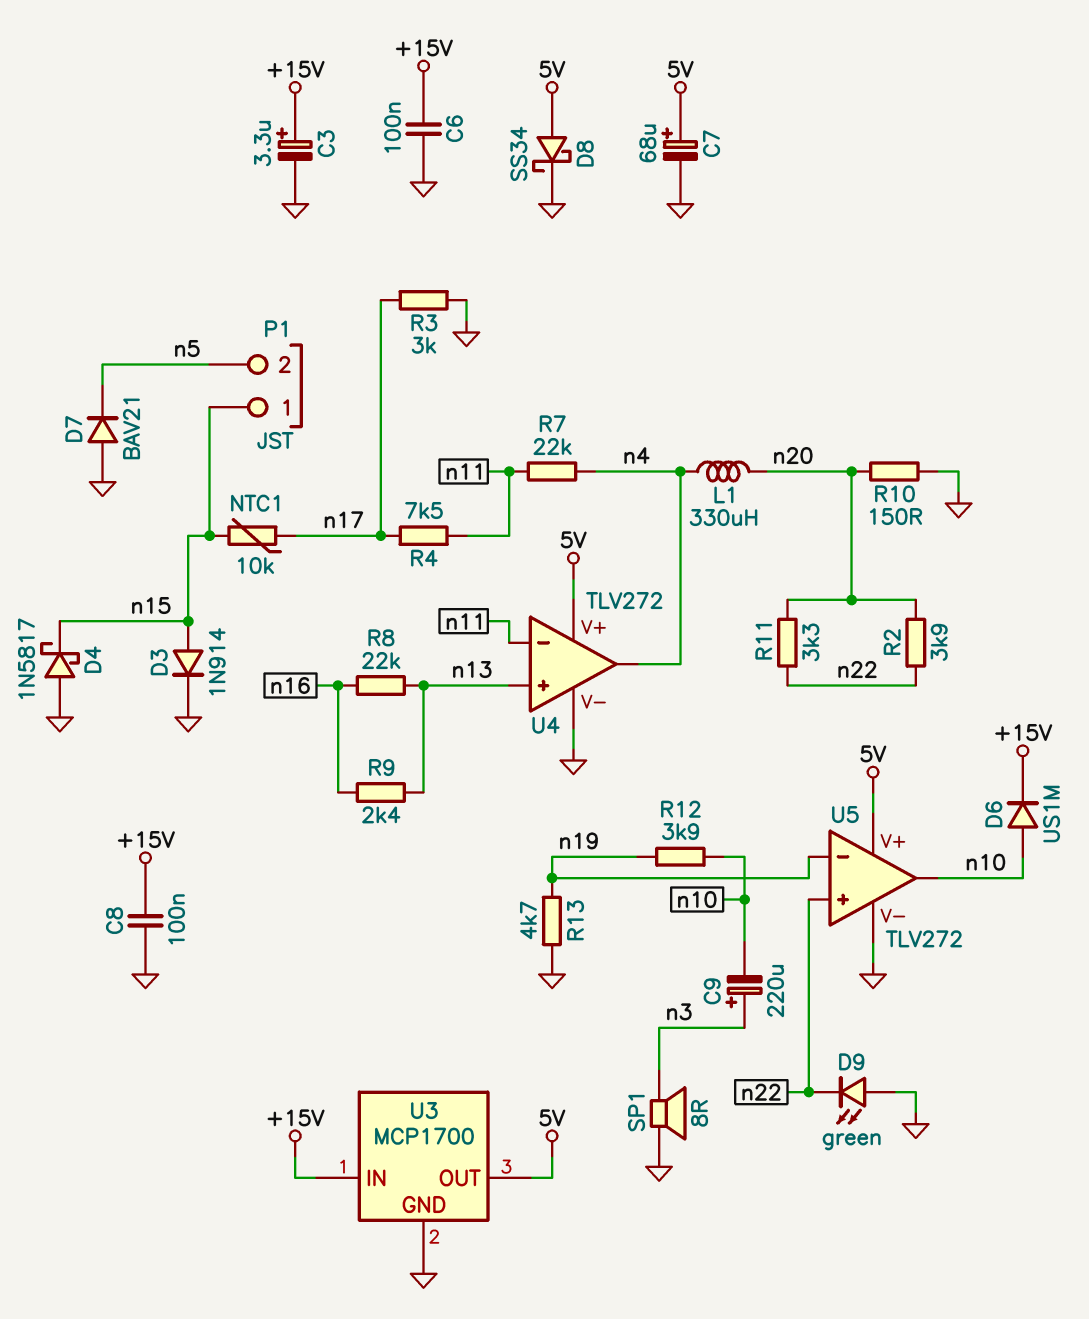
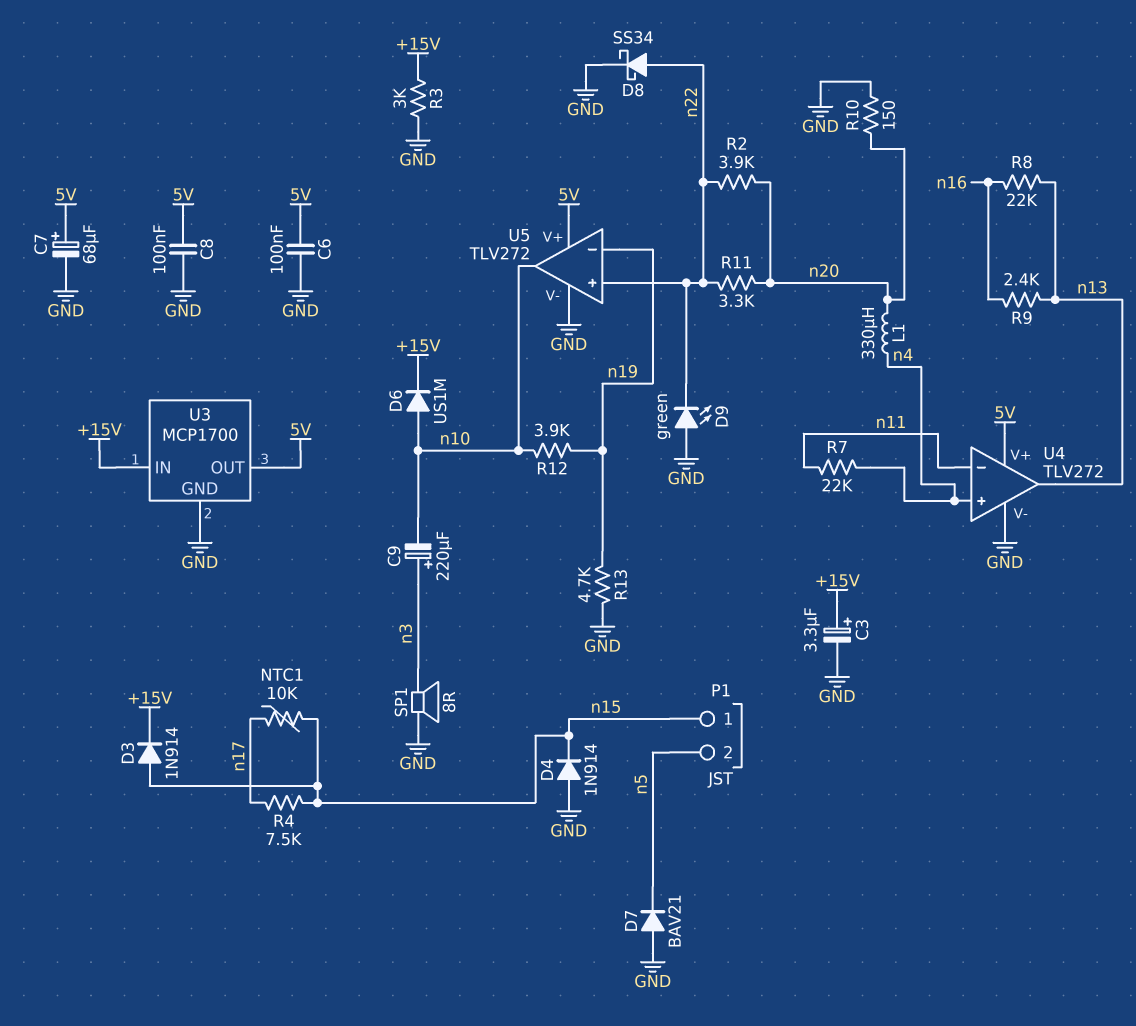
C6: 100nF (+15V, GND) -> 100nF (5V, GND)
C8: 100nF (+15V, GND) -> 100nF (5V, GND)
D3: diode 1N914 (A n15, K GND) -> diode 1N914 (A n15, K +15V)
D4: schottky 1N5817 (A GND, K n15) -> diode 1N914 (A GND, K n15)
D8: schottky SS34 (A 5V, K GND) -> schottky SS34 (A n22, K GND)
R3: 3k (GND, n17) -> 3k (+15V, GND)
R4: 7.5k (n11, n17) -> 7.5k (n15, n17)
U4 pin in+: n13 -> n4
U4 pin out: n4 -> n13

